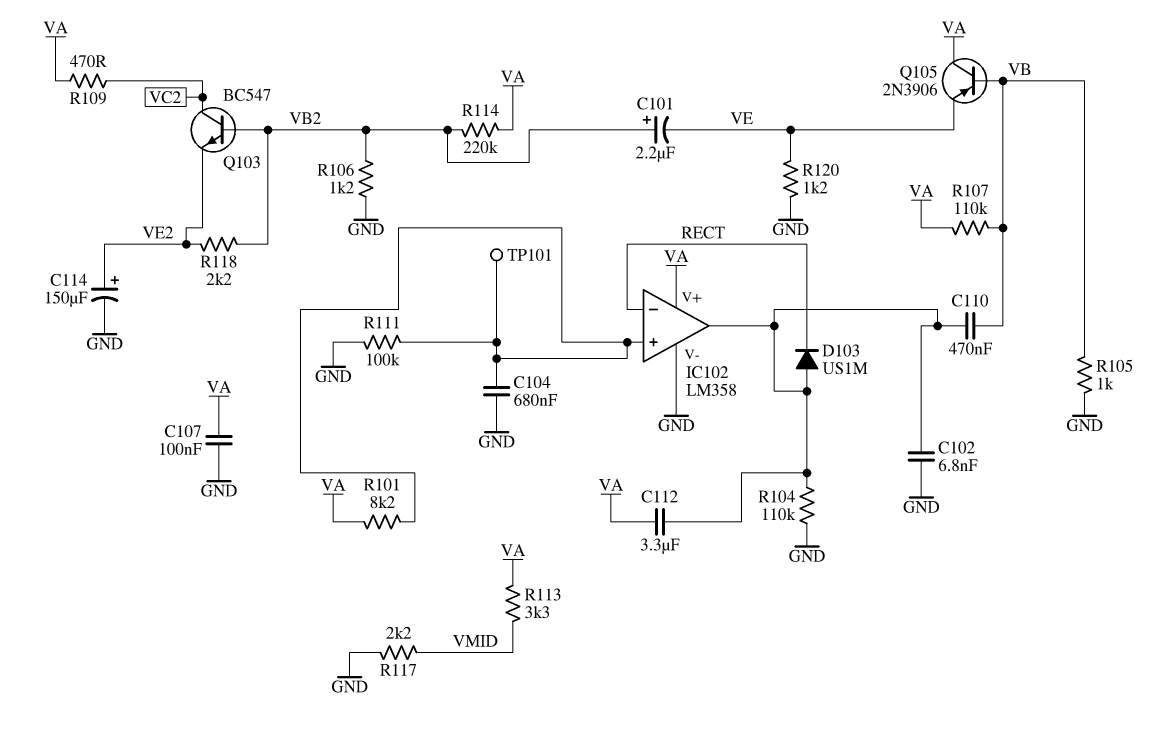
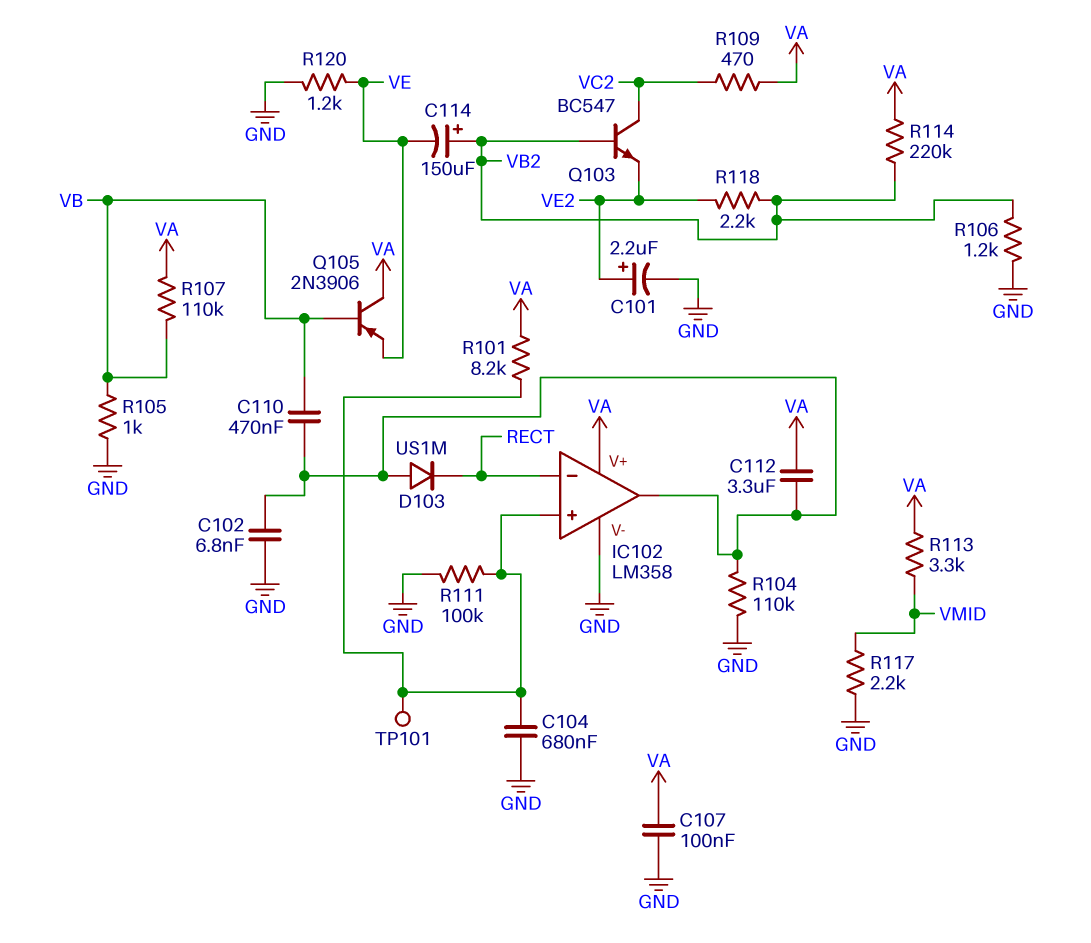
C101: 2.2uF (plus VB2, minus VE) -> 2.2uF (plus VE2, minus GND)
C114: 150uF (plus VE2, minus GND) -> 150uF (plus VB2, minus VE)

